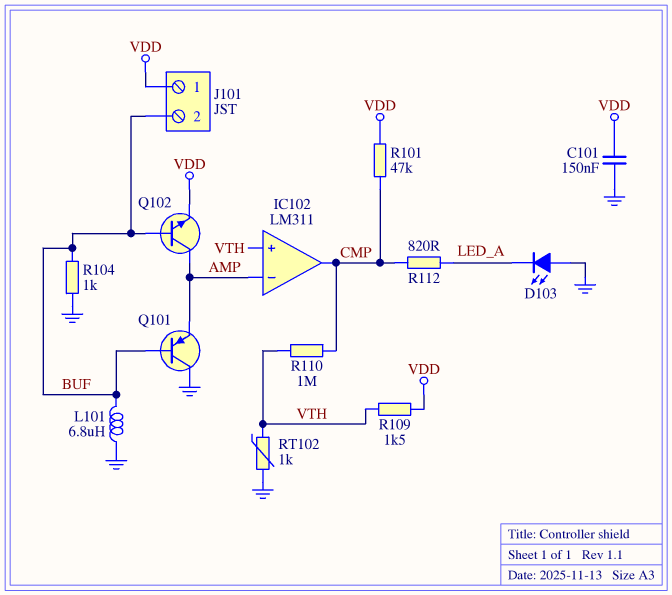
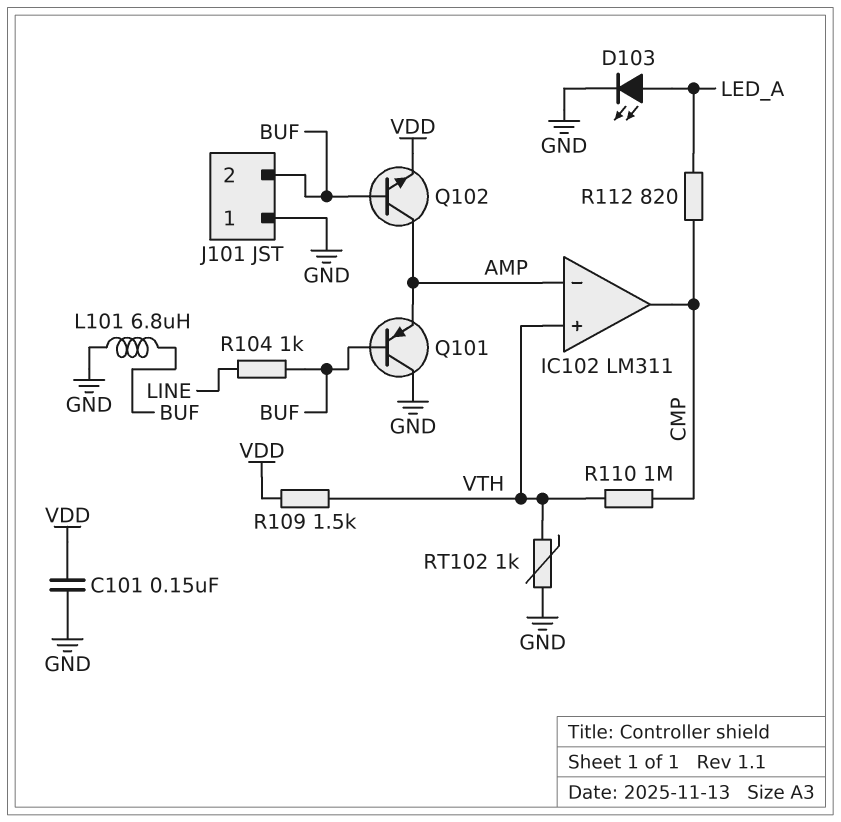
D103: LED (A GND, K LED_A) -> LED (A LED_A, K GND)
J101 pin 1: VDD -> GND
R101: 47k (CMP, VDD) -> none
R104: 1k (BUF, GND) -> 1k (BUF, LINE)

